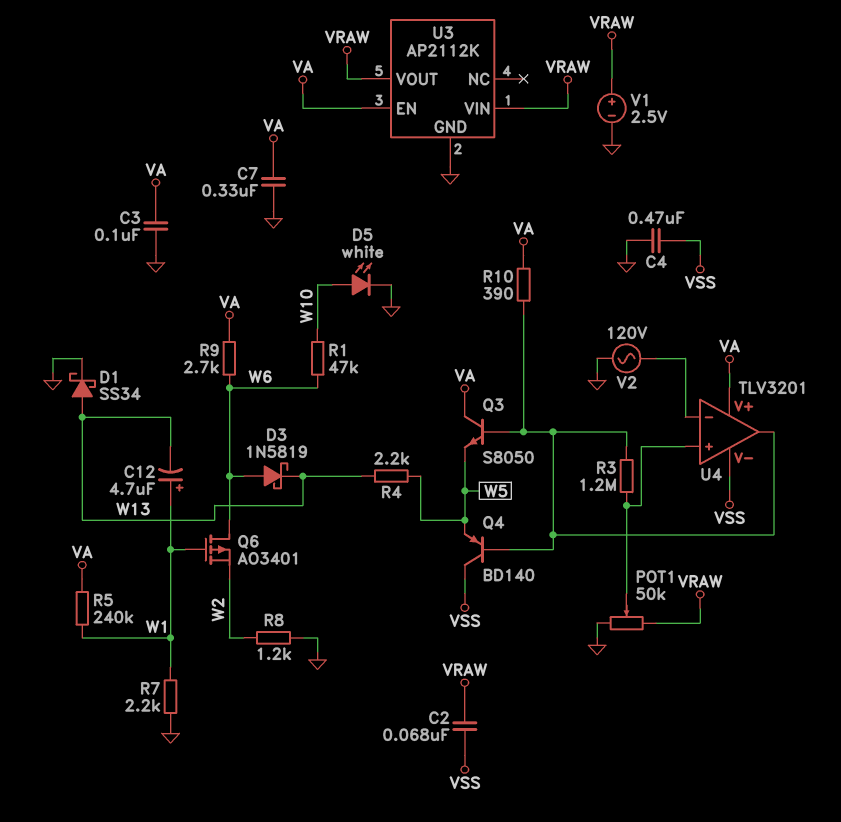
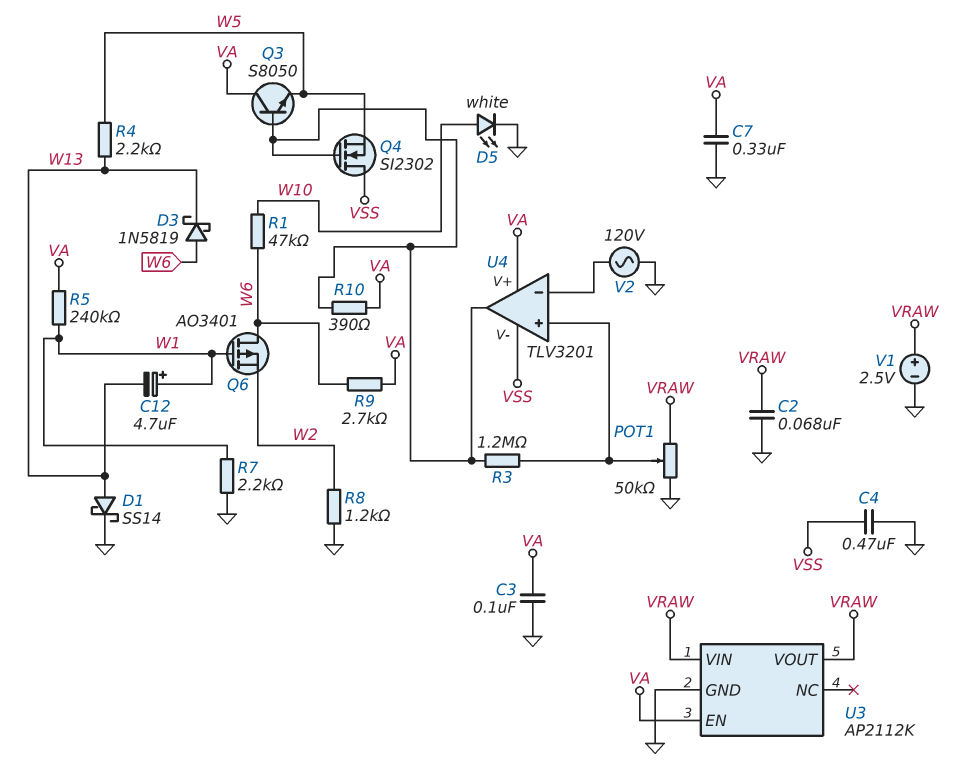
C2: 68nF (VRAW, VSS) -> 68nF (GND, VRAW)
D1: schottky SS34 (A W13, K GND) -> schottky SS14 (A W13, K GND)
Q4: PNP BD140 (B U4/out, C VSS, E W5) -> NMOS SI2302 (G U4/out, D VSS, S W5)

